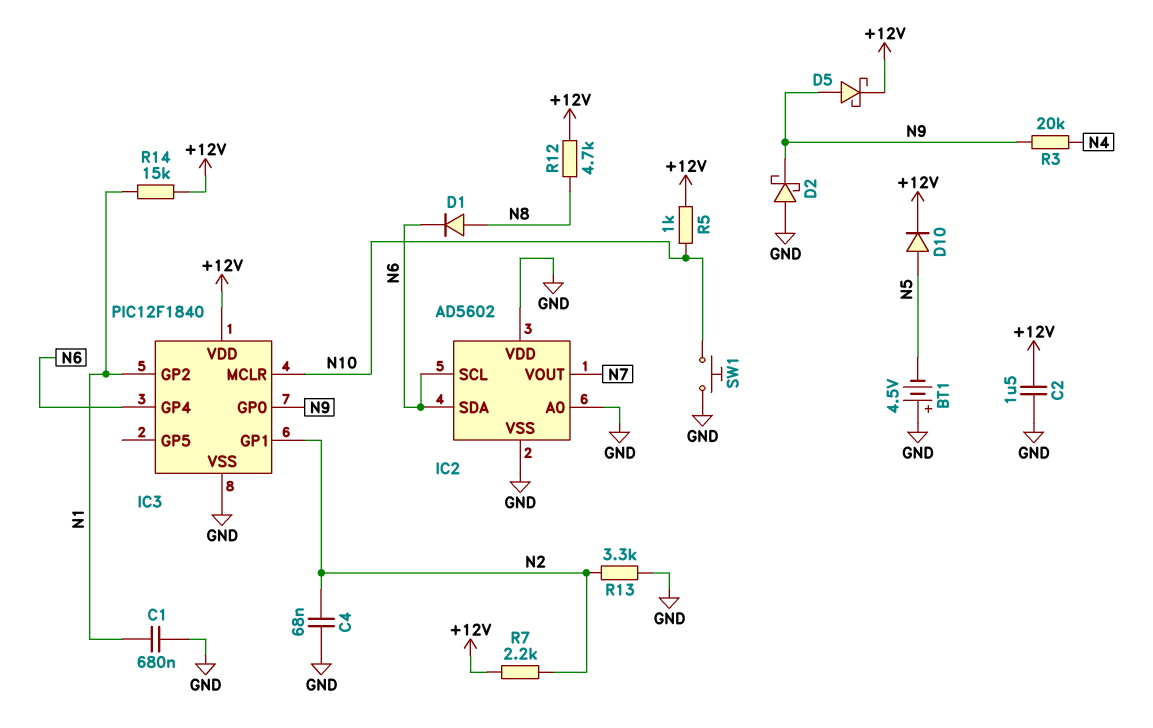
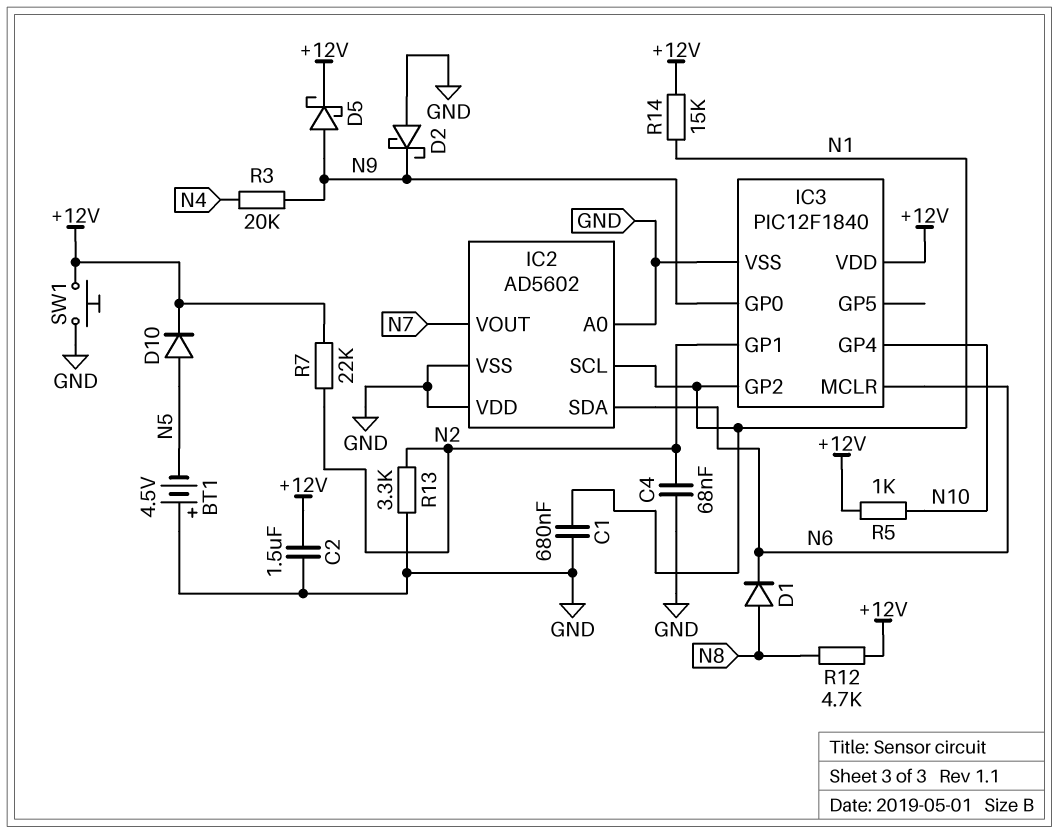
IC2 pin SCL: N6 -> N1
IC3 pin GP4: N6 -> N10
IC3 pin MCLR: N10 -> N6
R7: 2.2k (+12V, N2) -> 22k (+12V, N2)
SW1: button (GND, N10) -> button (+12V, GND)

